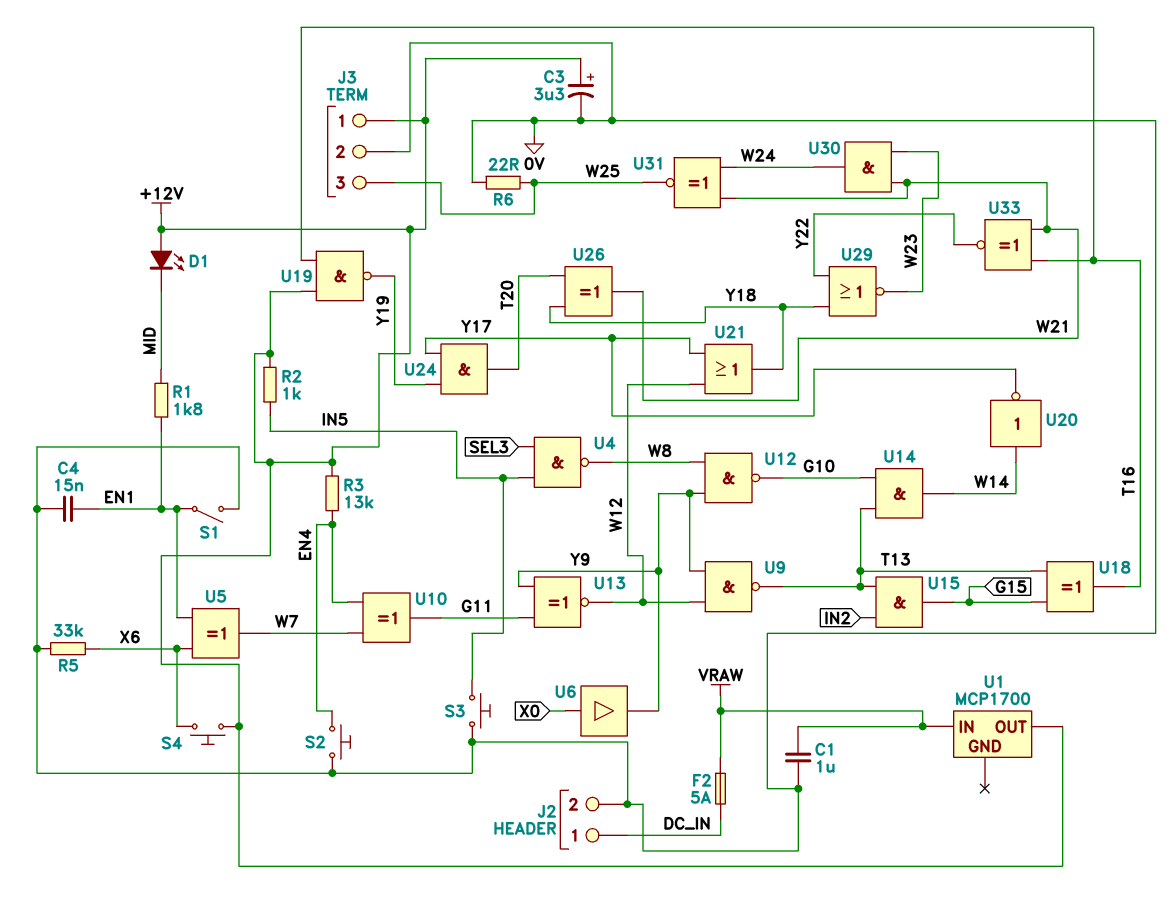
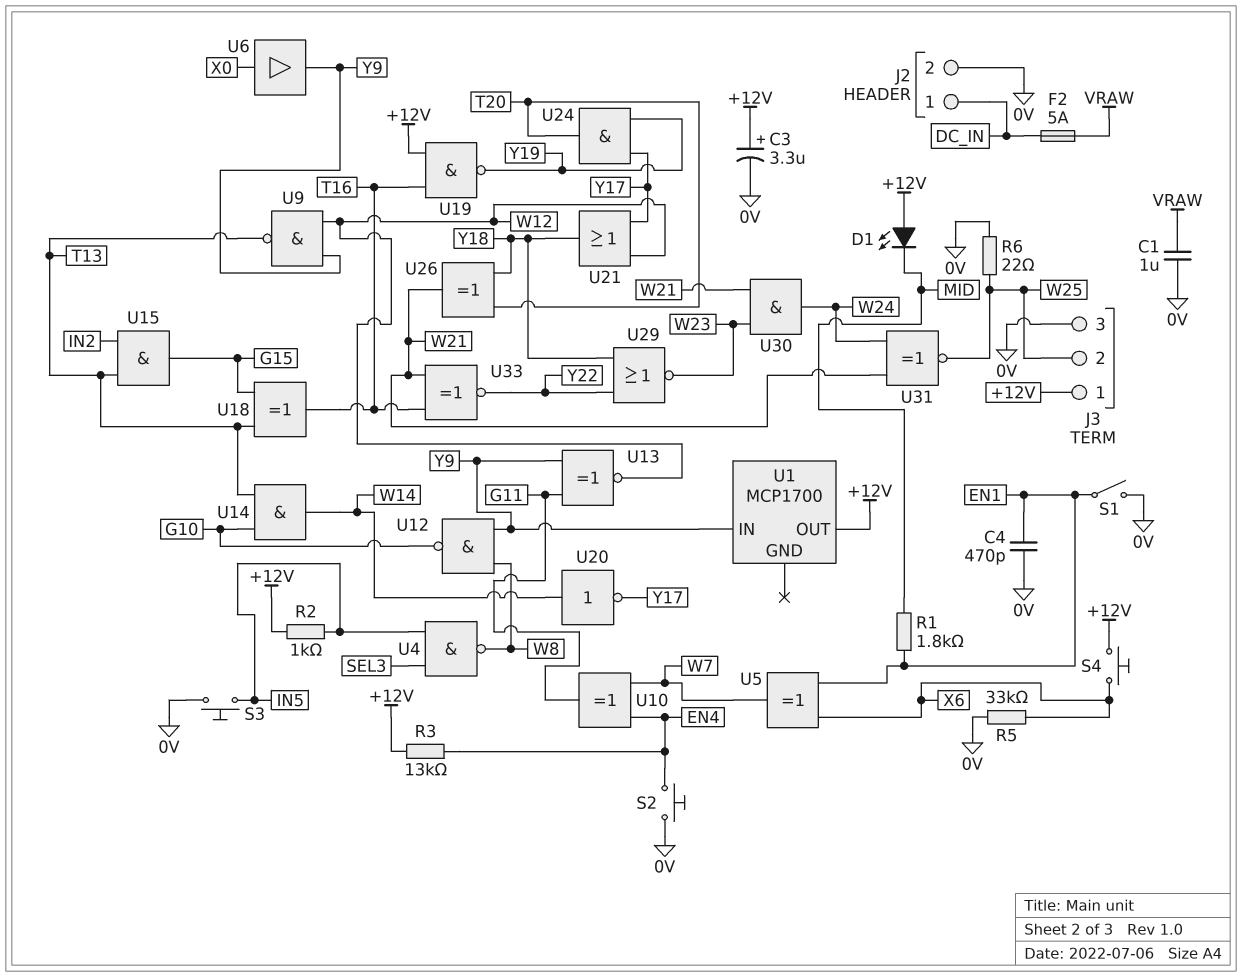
C4: 15nF (0V, EN1) -> 470pF (0V, EN1)
J3 pin 2: 0V -> W25
J3 pin 3: W25 -> 0V
U1 pin IN: VRAW -> Y9

